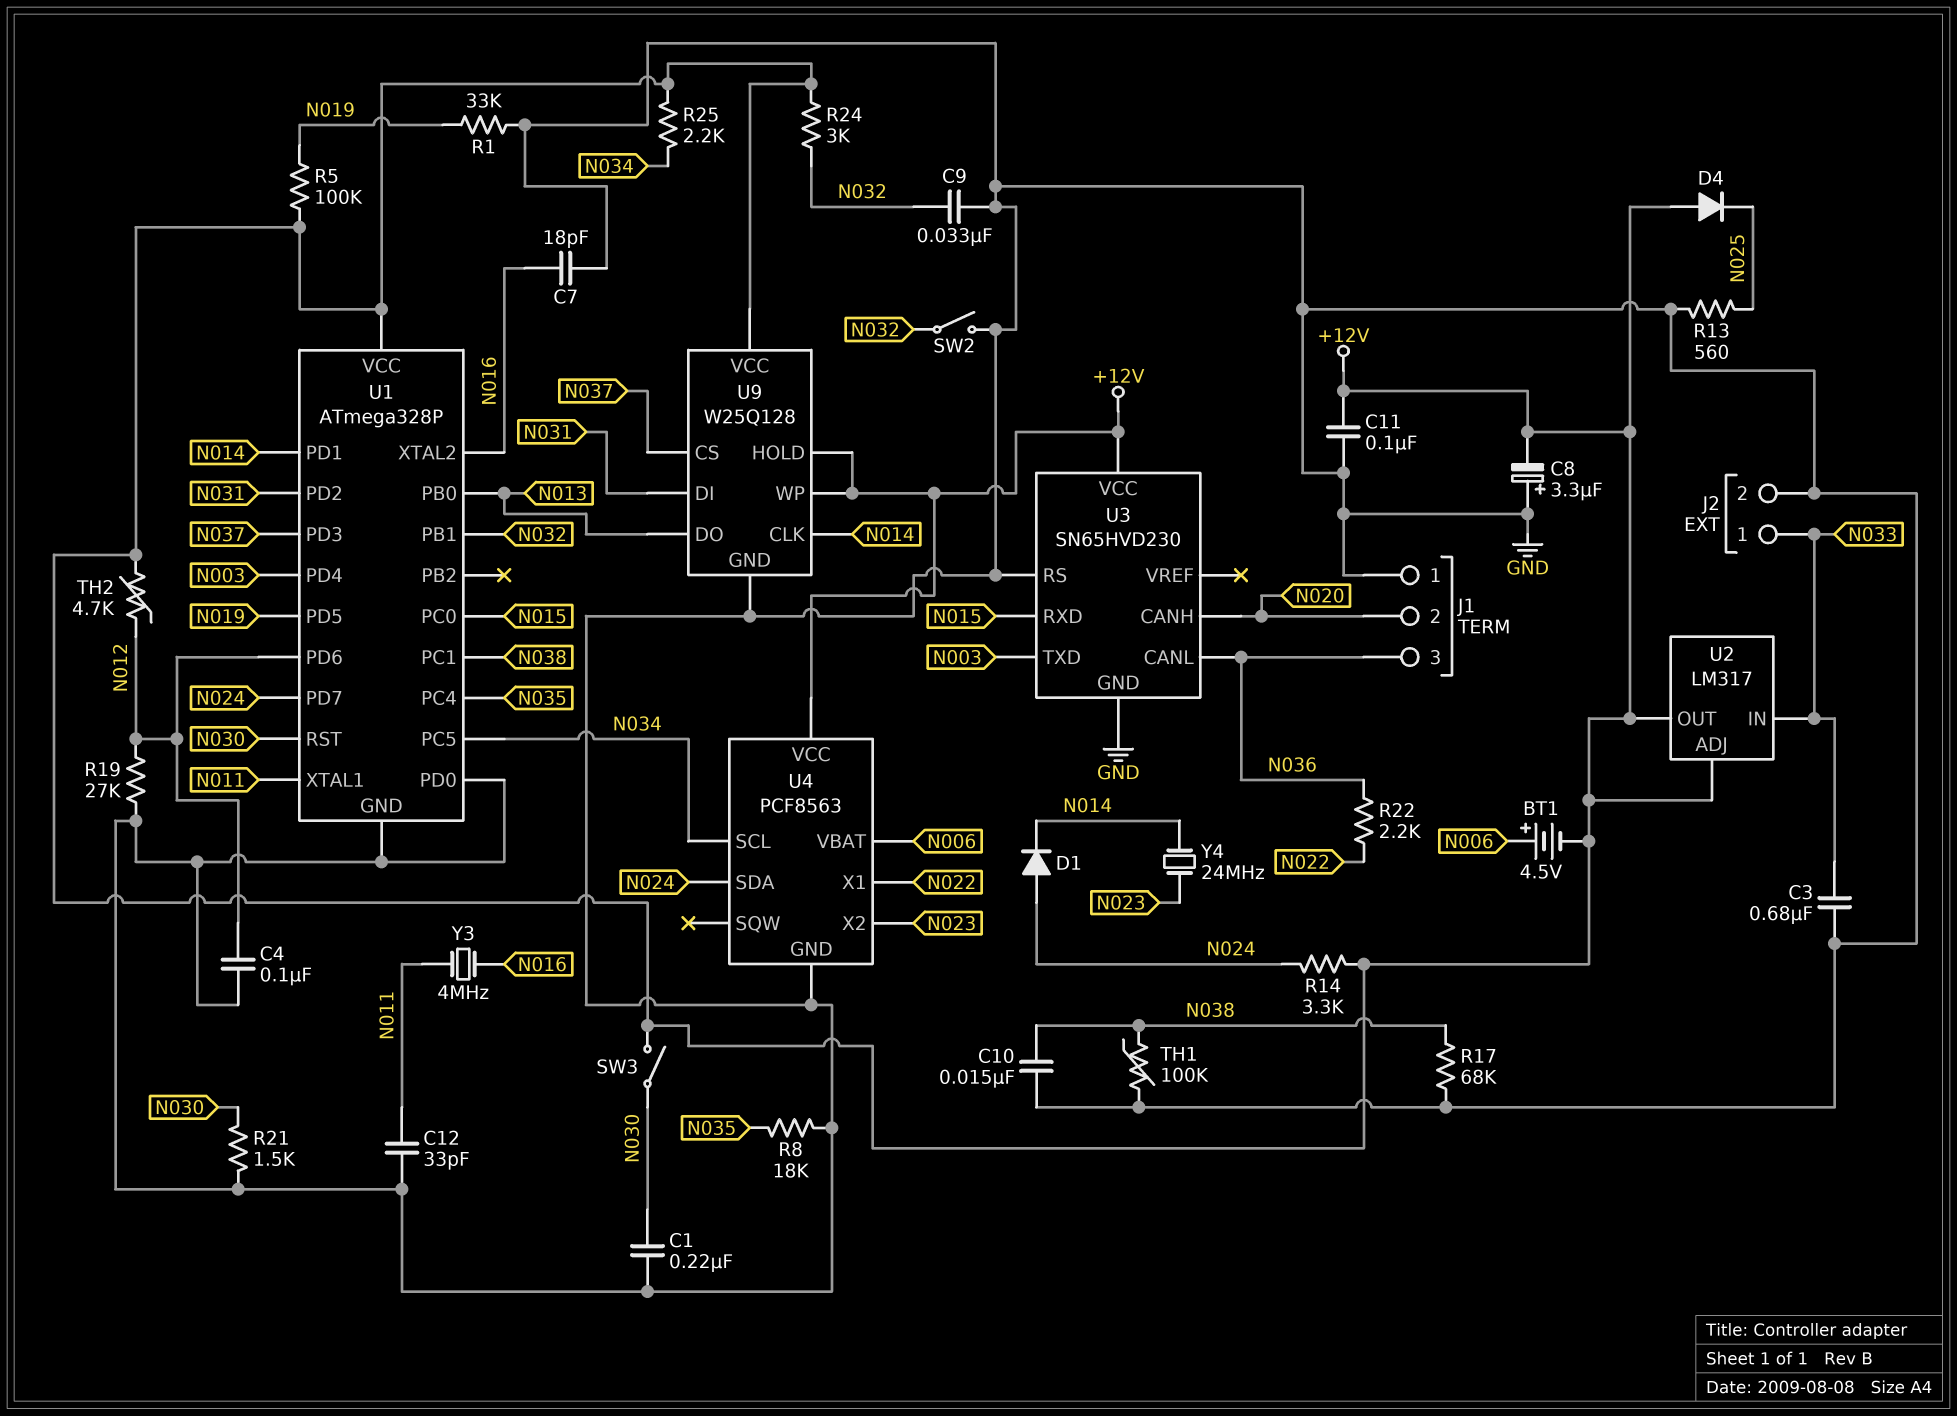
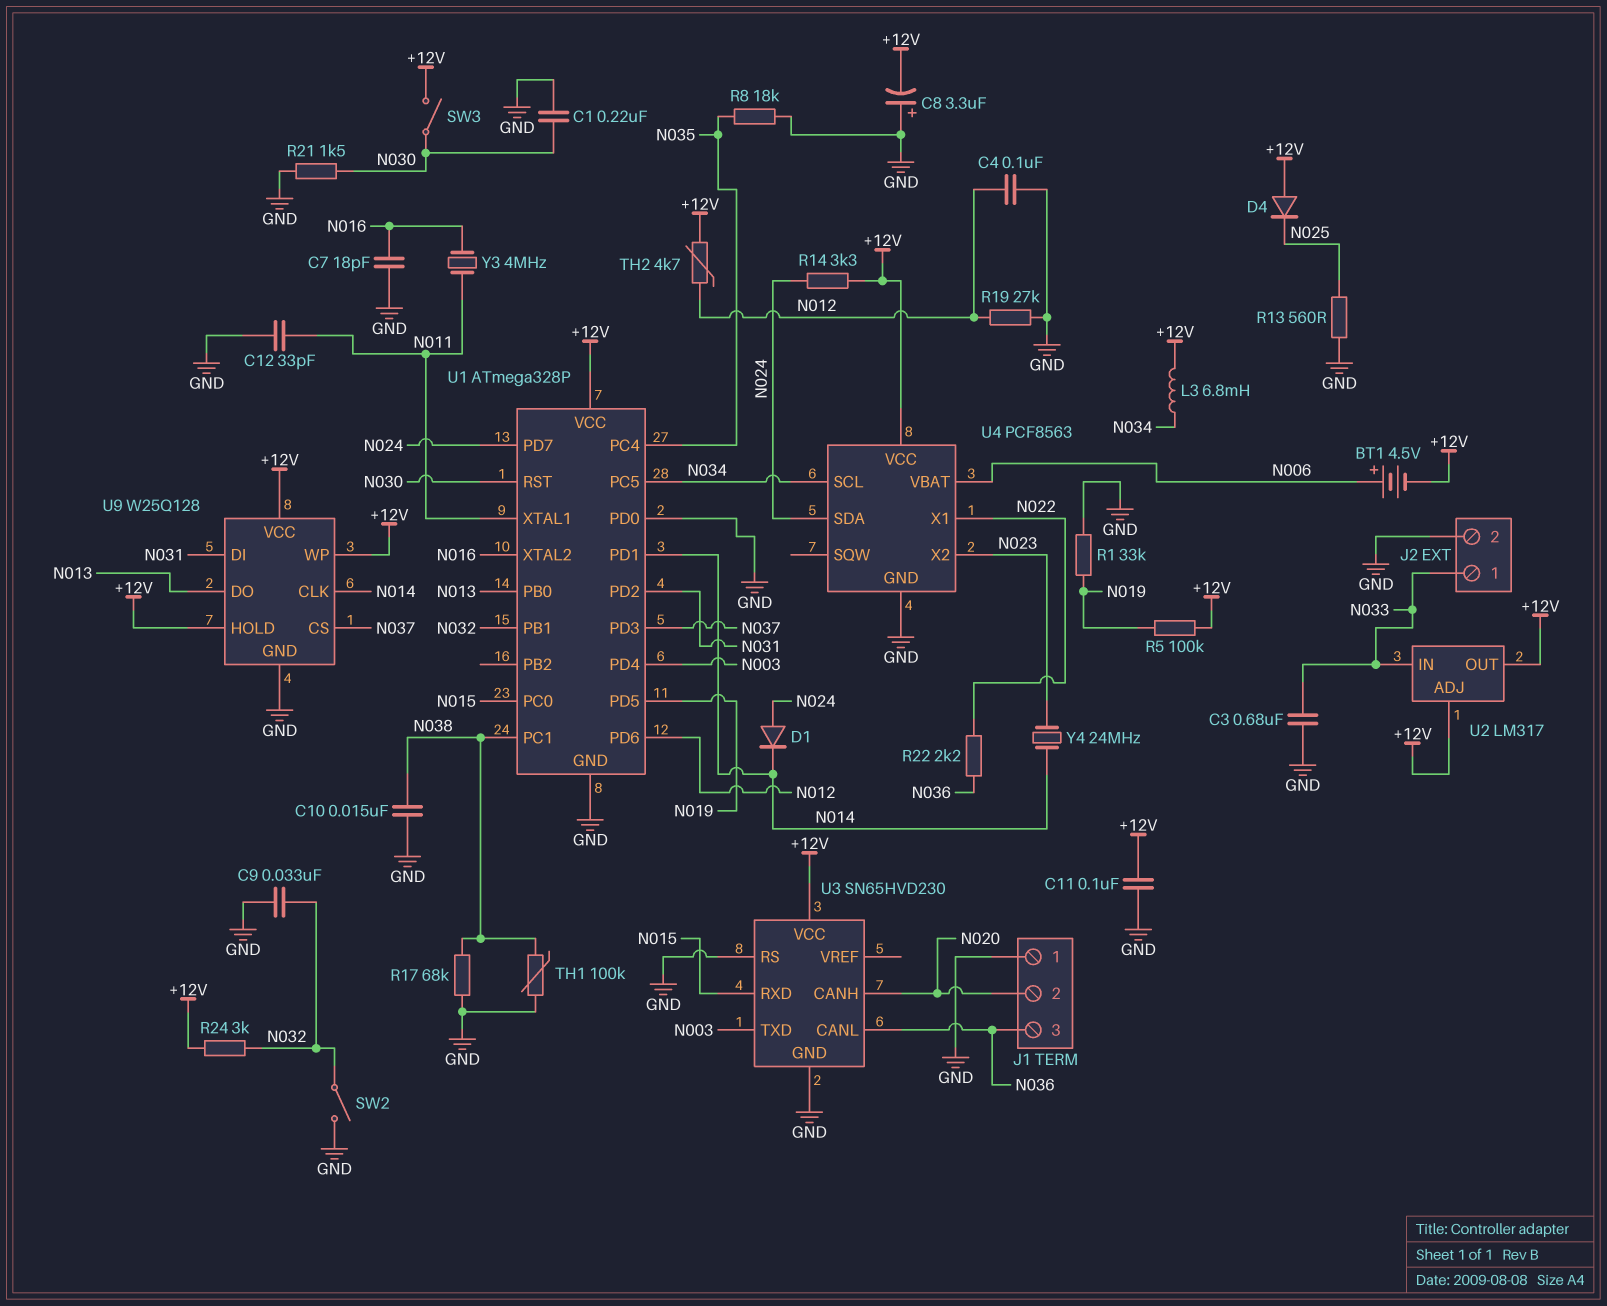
L3: none -> 6.8mH (+12V, N034)
R25: 2.2k (+12V, N034) -> none

